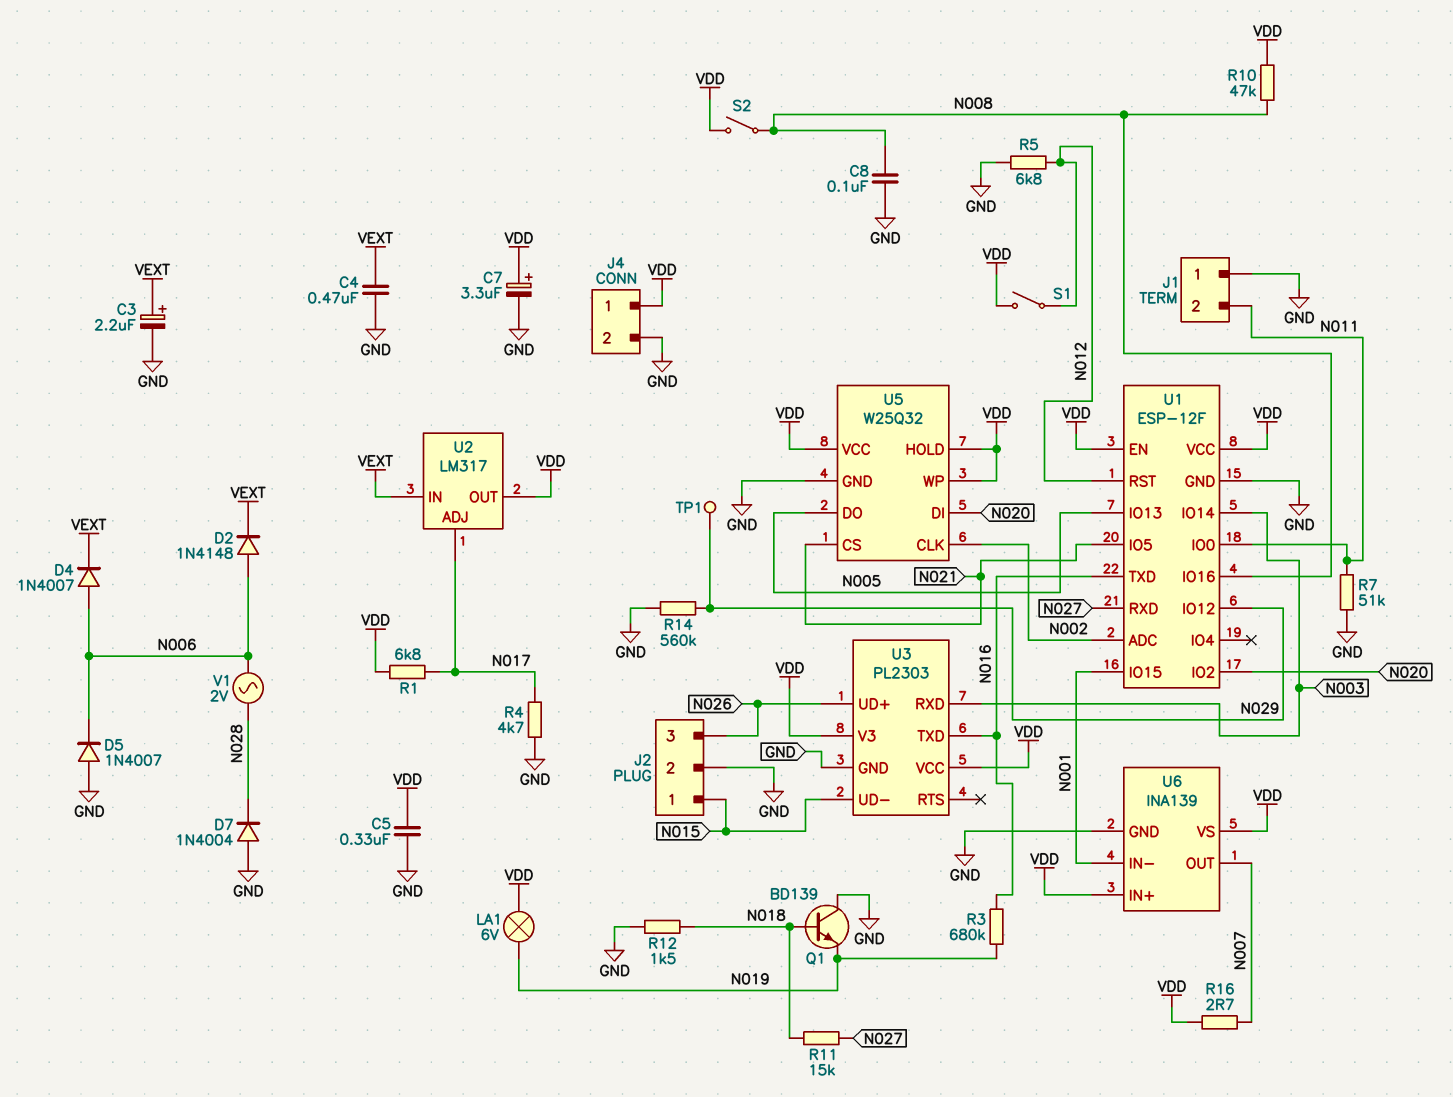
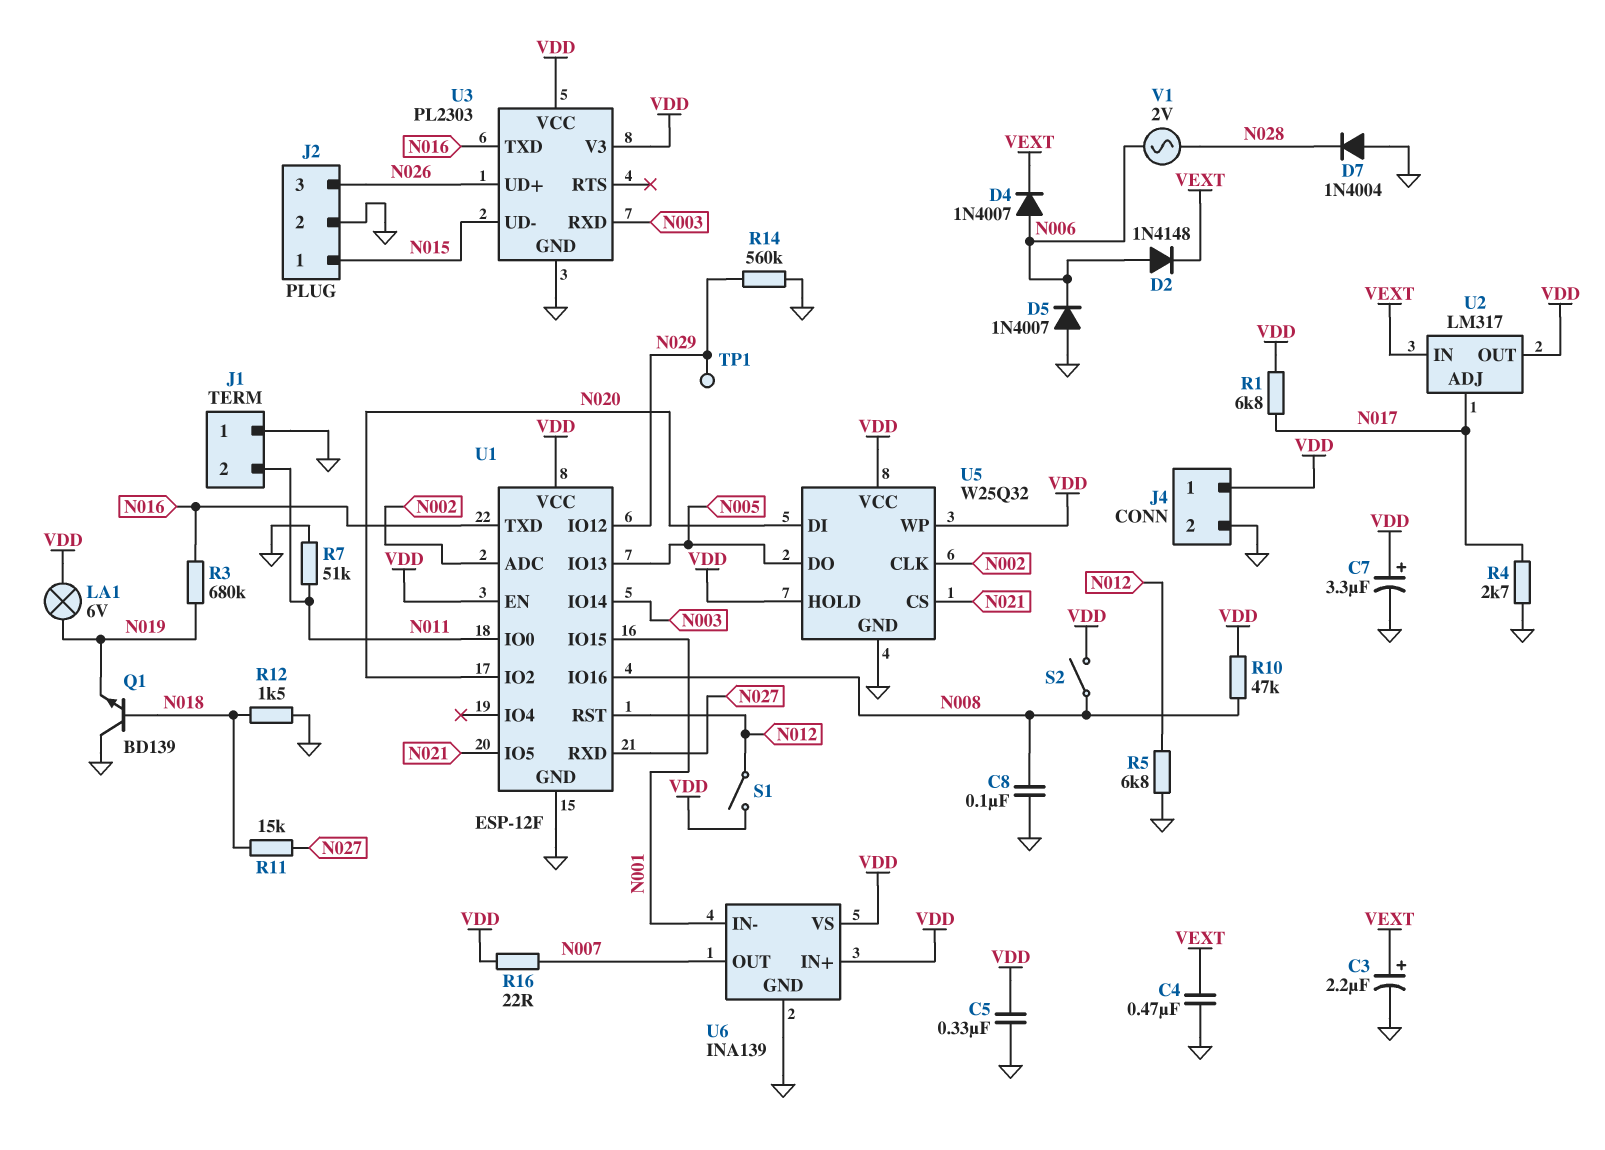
R4: 4.7k (GND, N017) -> 2.7k (GND, N017)
R16: 2.7 (N007, VDD) -> 22 (N007, VDD)

